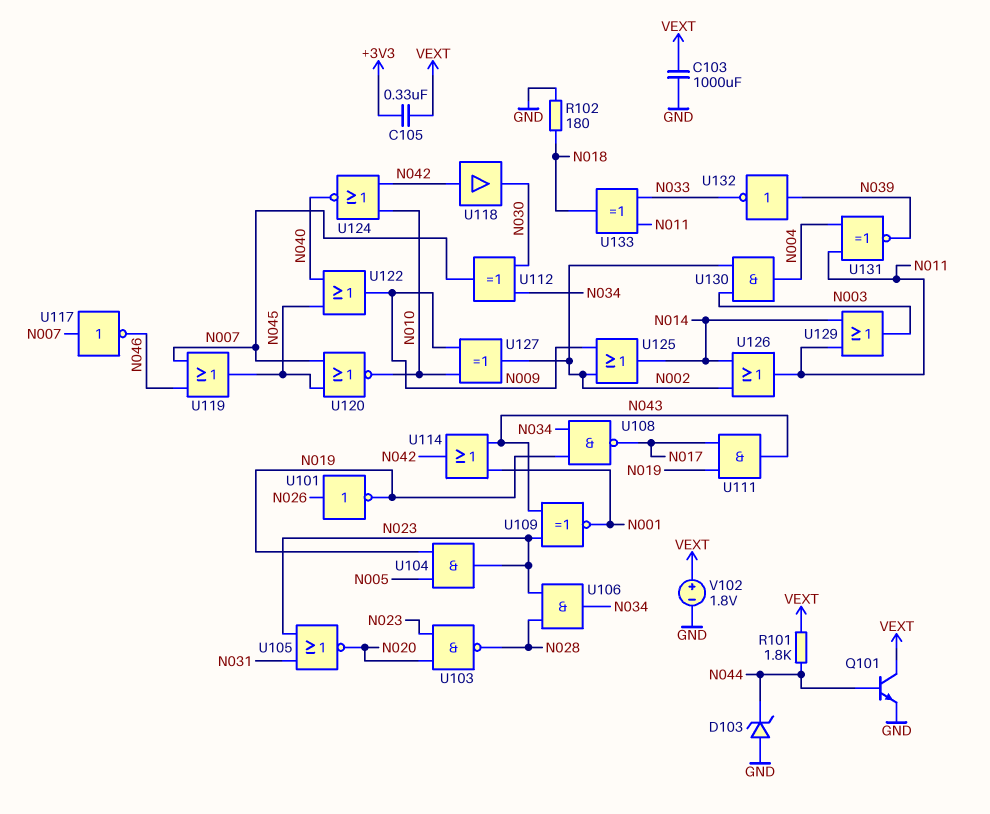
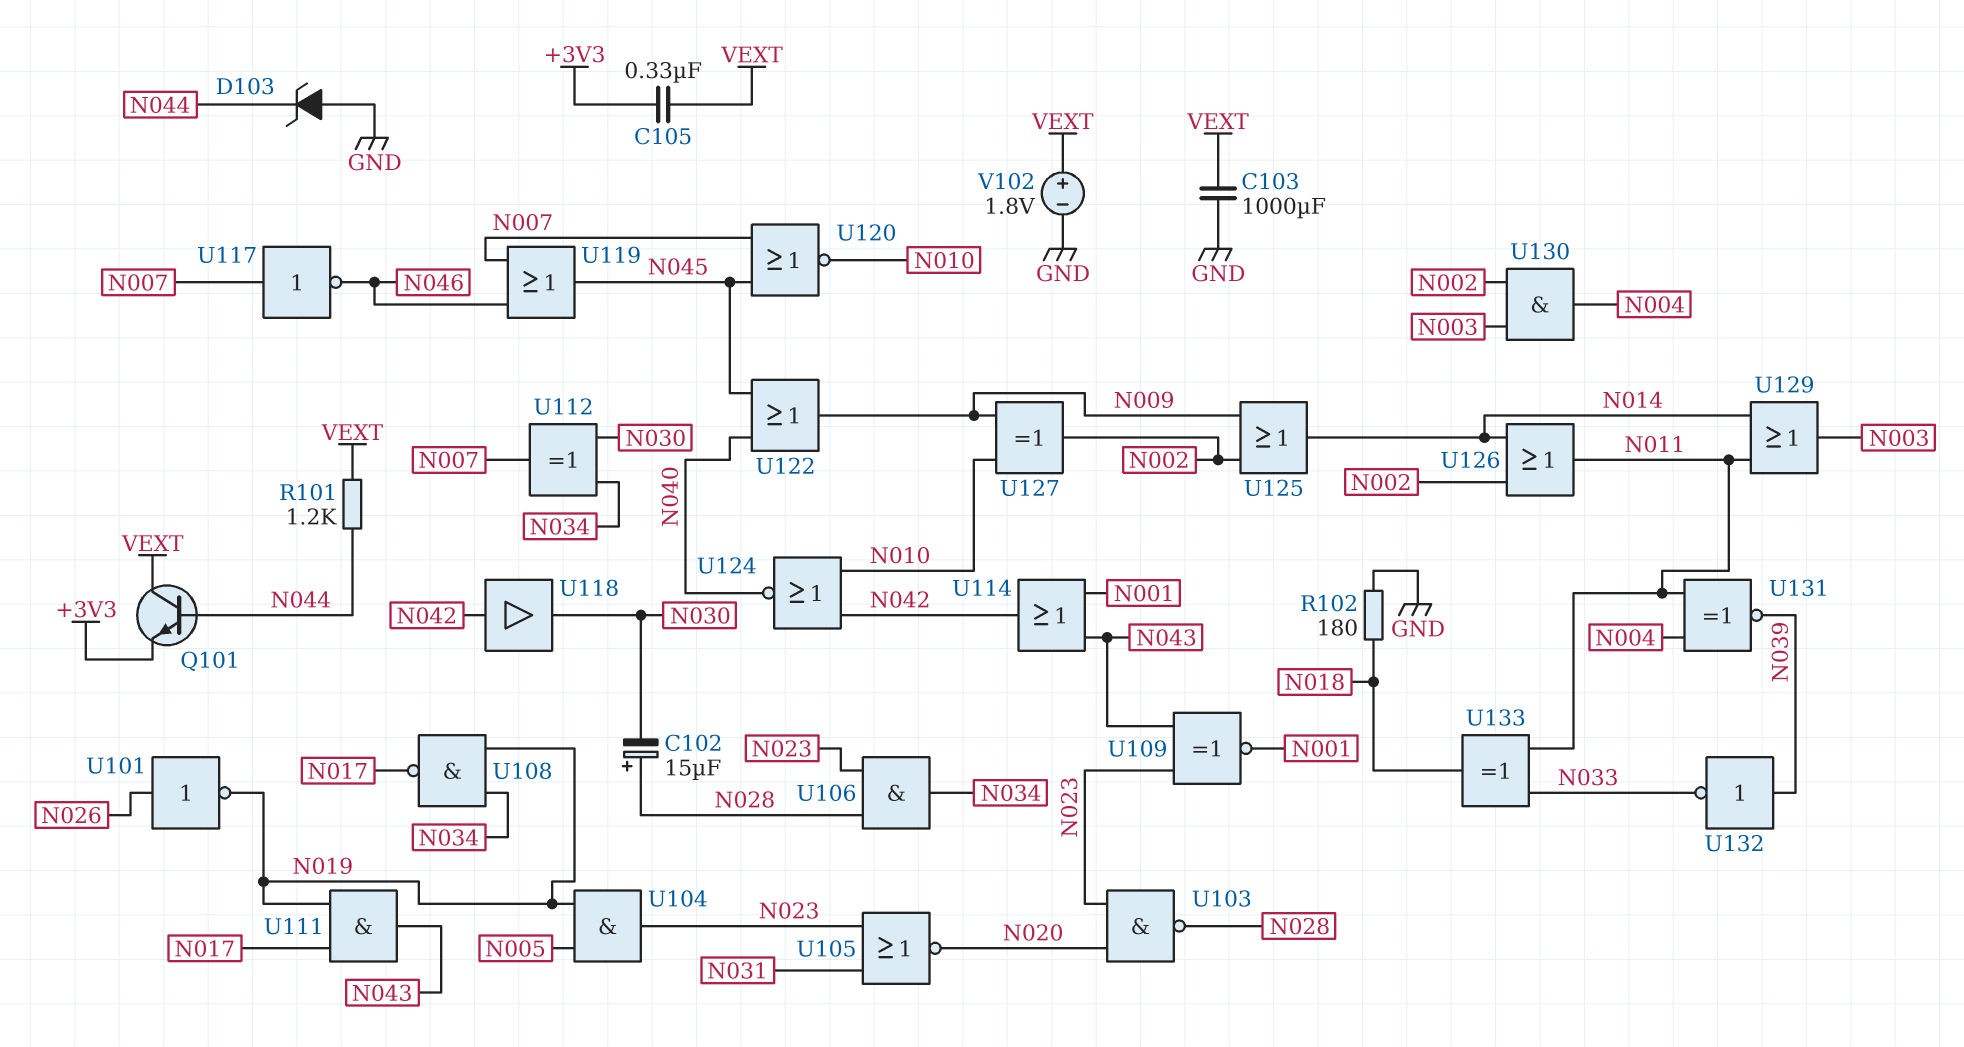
C102: none -> 15uF (plus N028, minus N030)
Q101: NPN (B N044, C VEXT, E GND) -> NPN (B N044, C VEXT, E +3V3)
R101: 1.8k (N044, VEXT) -> 1.2k (N044, VEXT)

